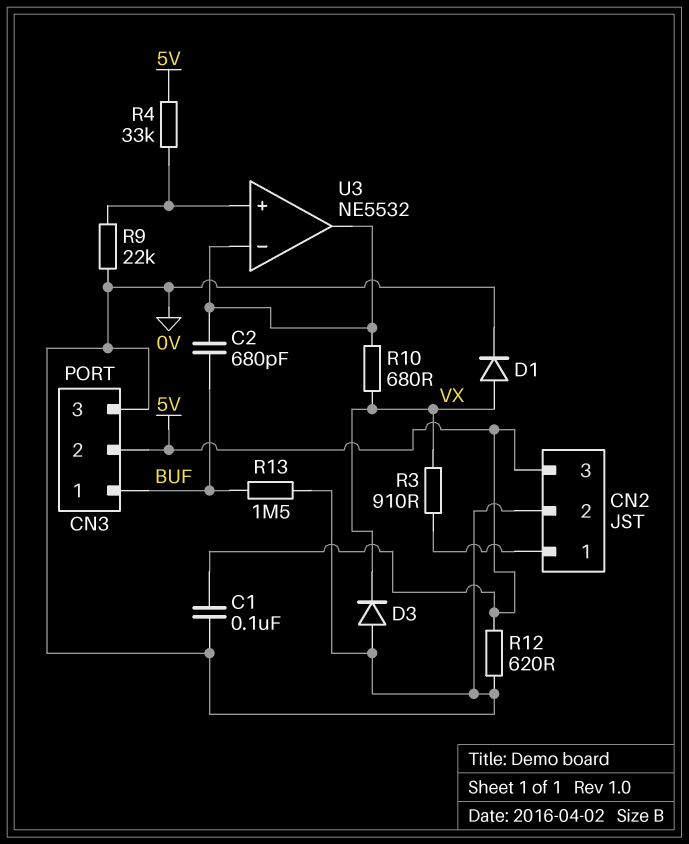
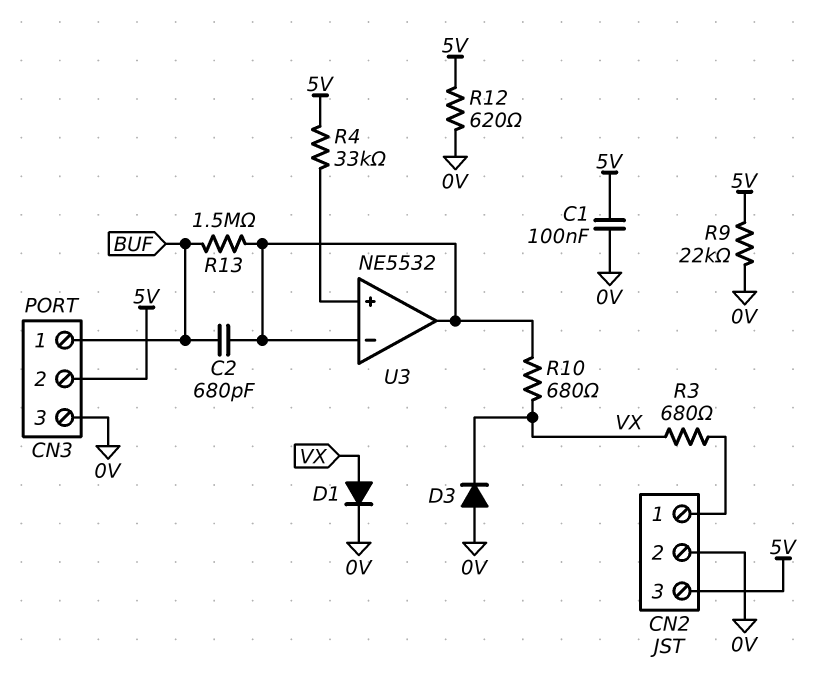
R3: 910 (CN2/1, VX) -> 680 (CN2/1, VX)
R9: 22k (0V, U3/in+) -> 22k (0V, 5V)
R13: 1.5M (0V, BUF) -> 1.5M (BUF, U3/in-)

